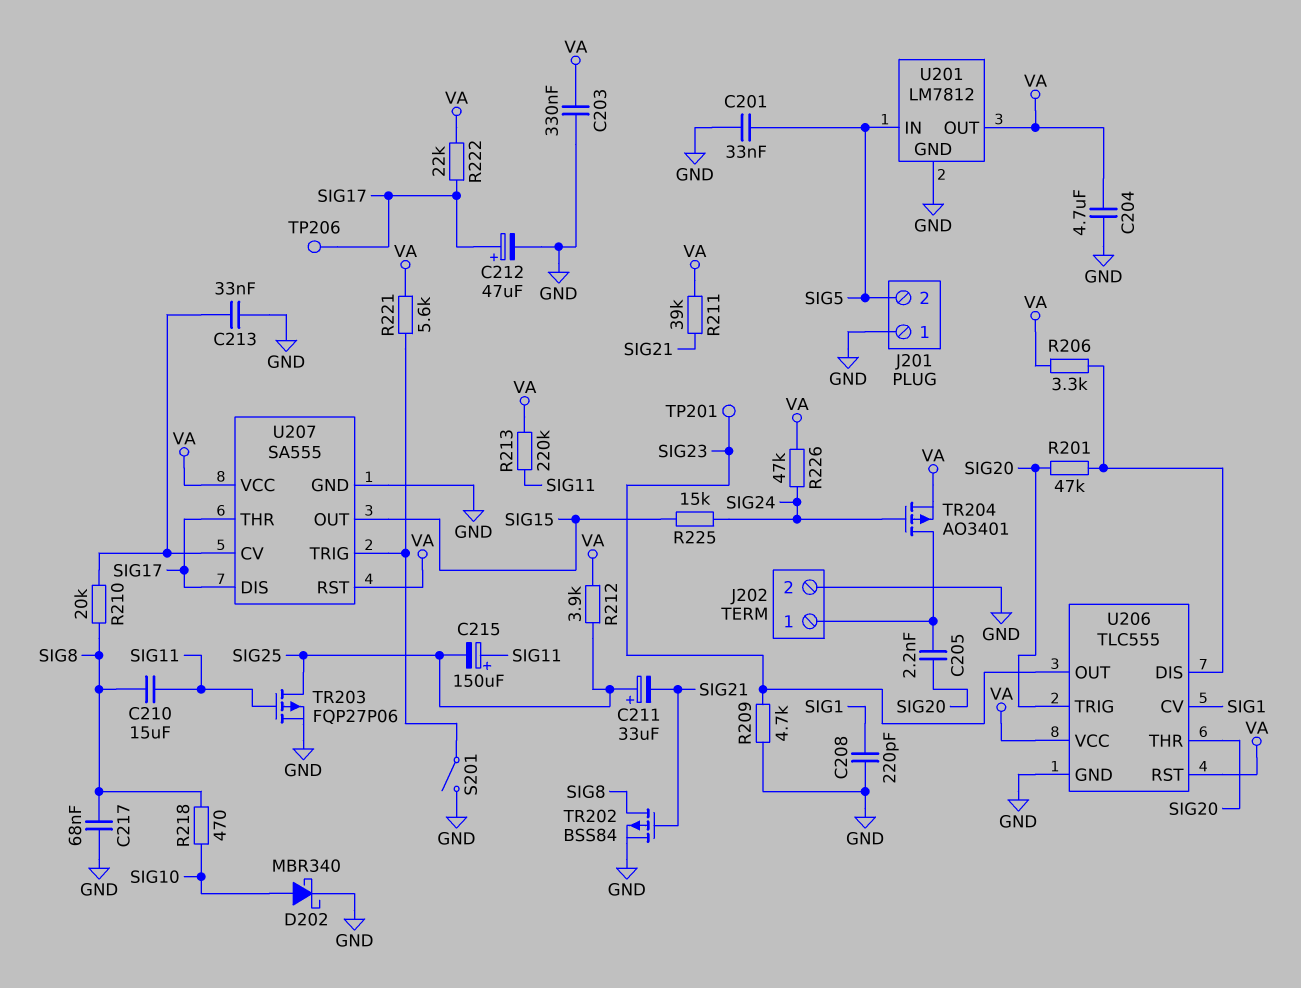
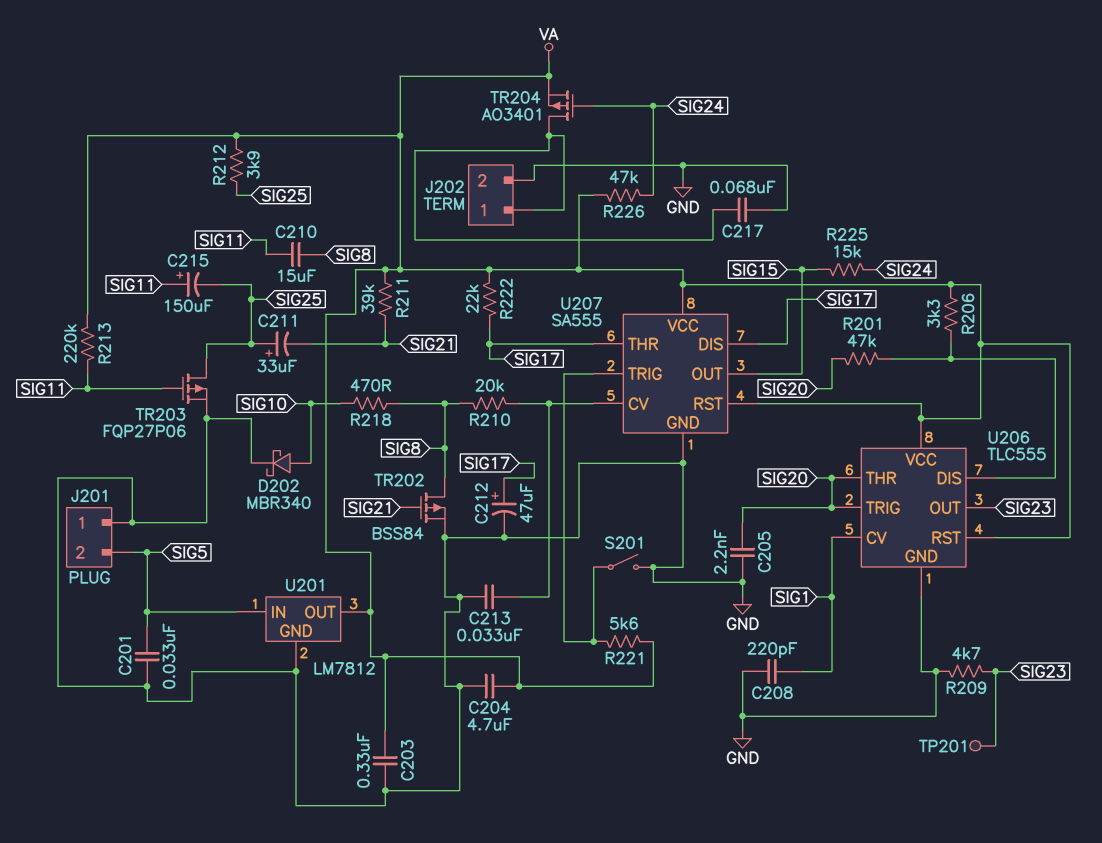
C205: 2.2nF (J202/1, SIG20) -> 2.2nF (GND, SIG20)
C217: 68nF (GND, SIG8) -> 68nF (GND, J202/1)
TP206: test point (SIG17) -> none

